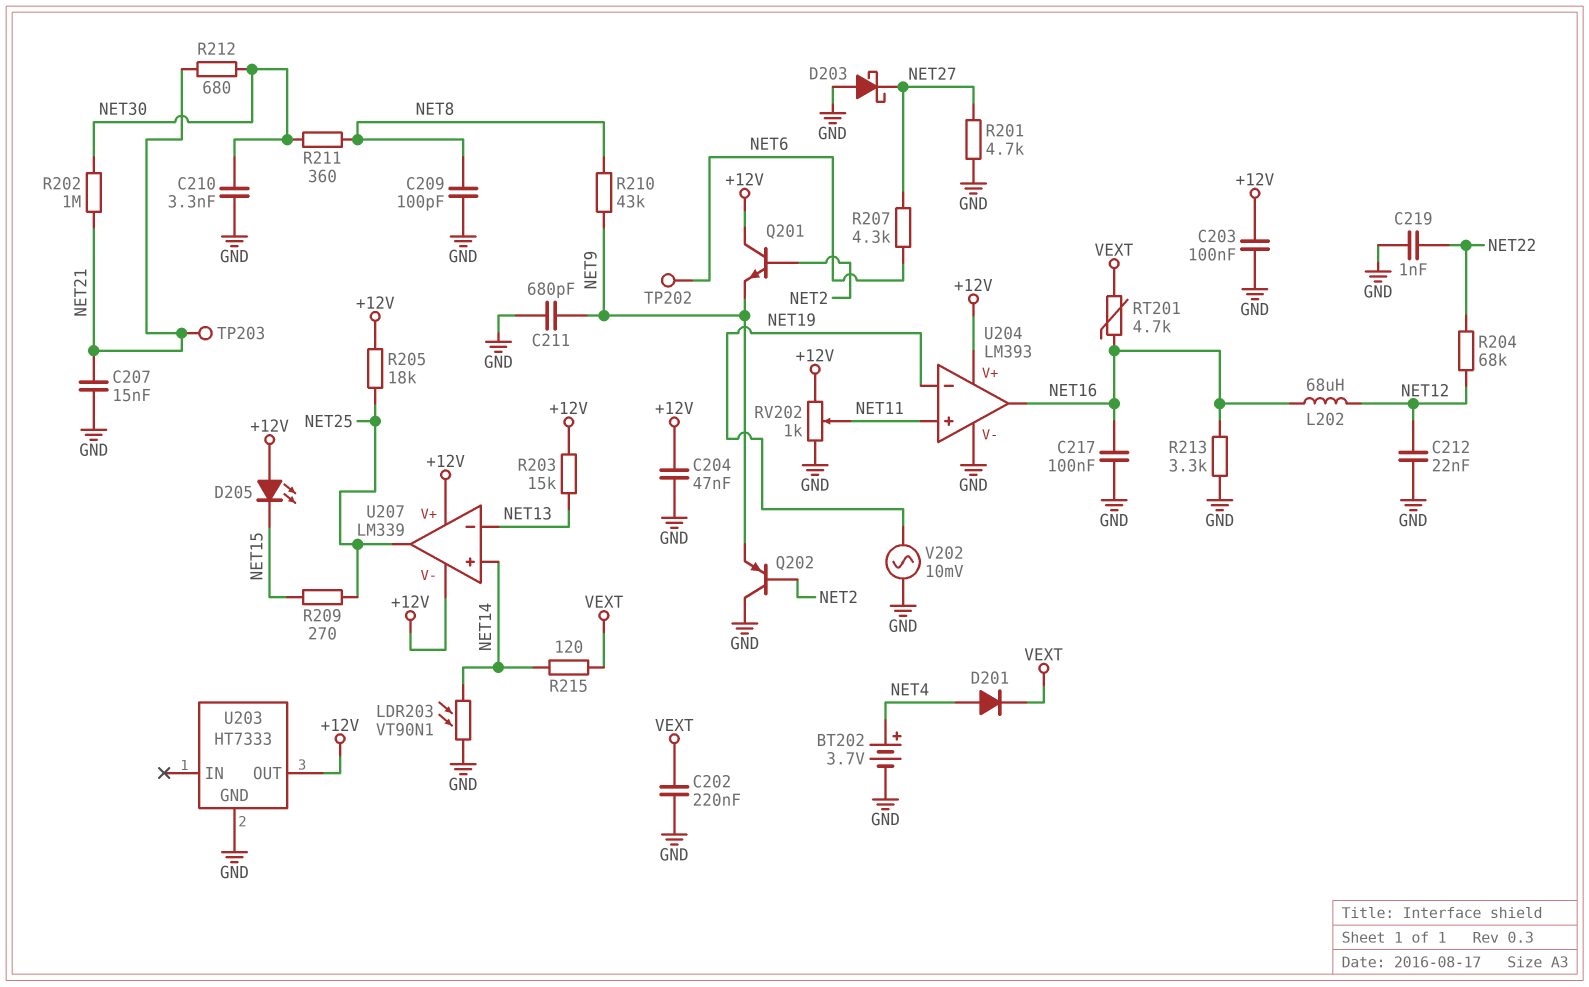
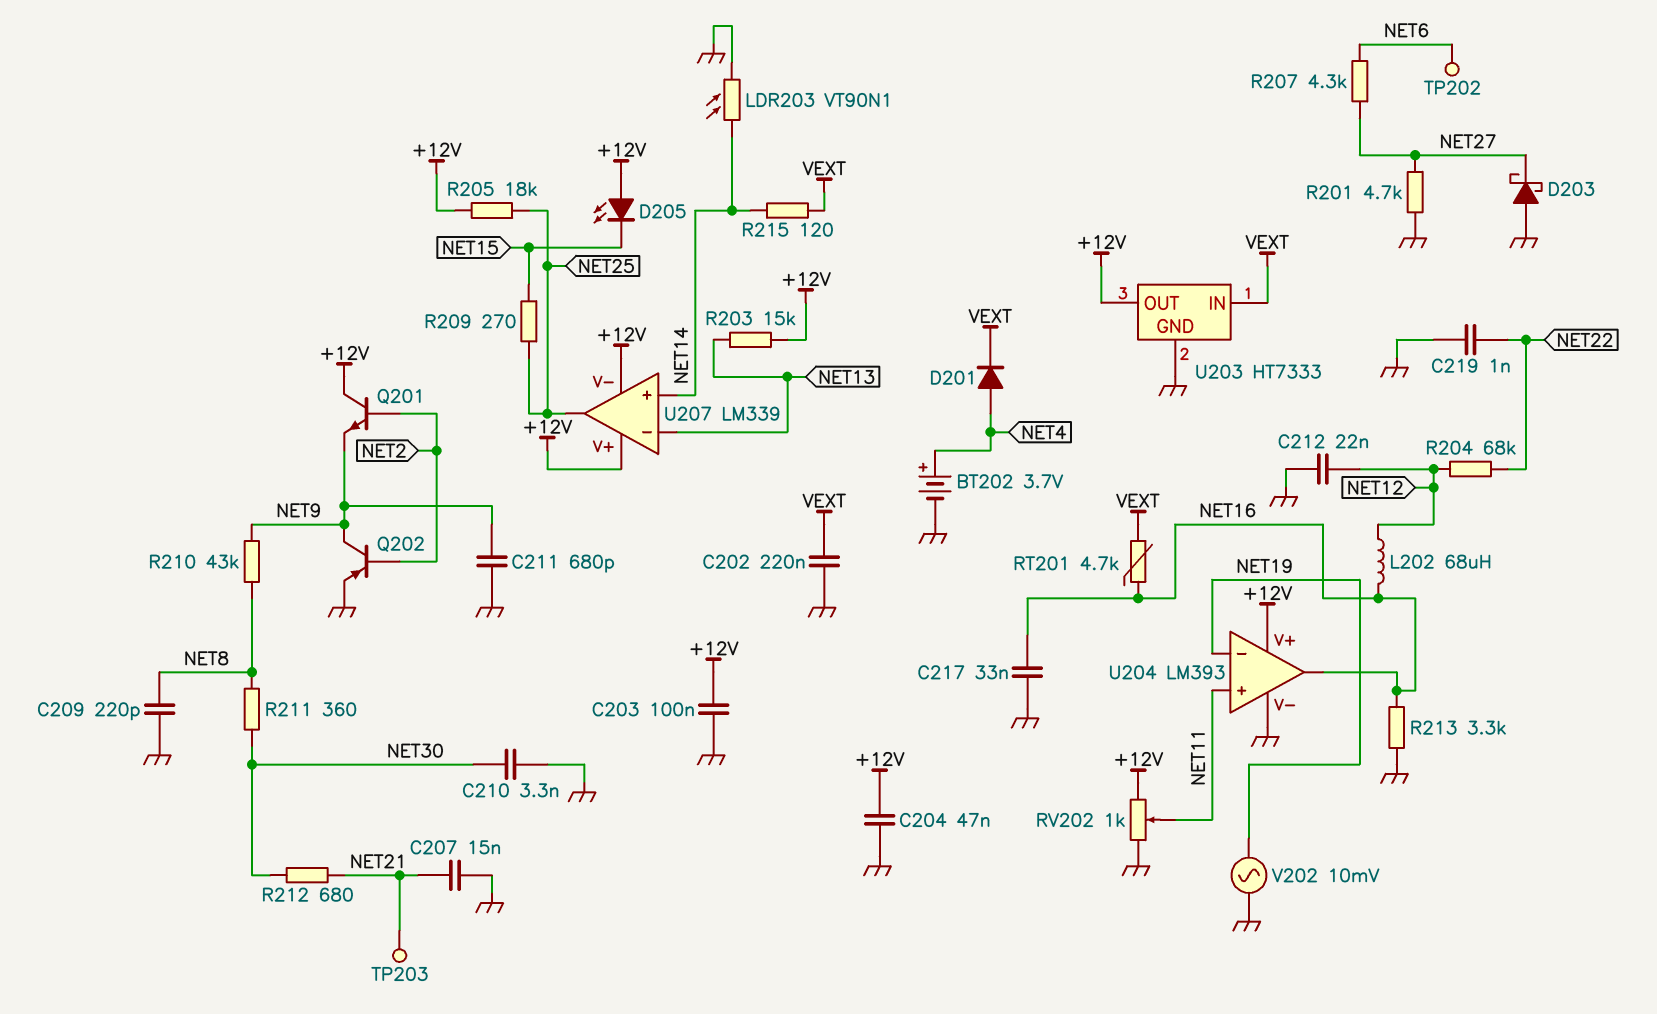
C209: 100pF (GND, NET8) -> 220pF (GND, NET8)
C217: 100nF (GND, NET16) -> 33nF (GND, NET16)
Q202: PNP (B NET2, C GND, E NET9) -> PNP (B NET2, C NET9, E GND)
R202: 1M (NET21, NET30) -> none
U203 pin IN: none -> VEXT

